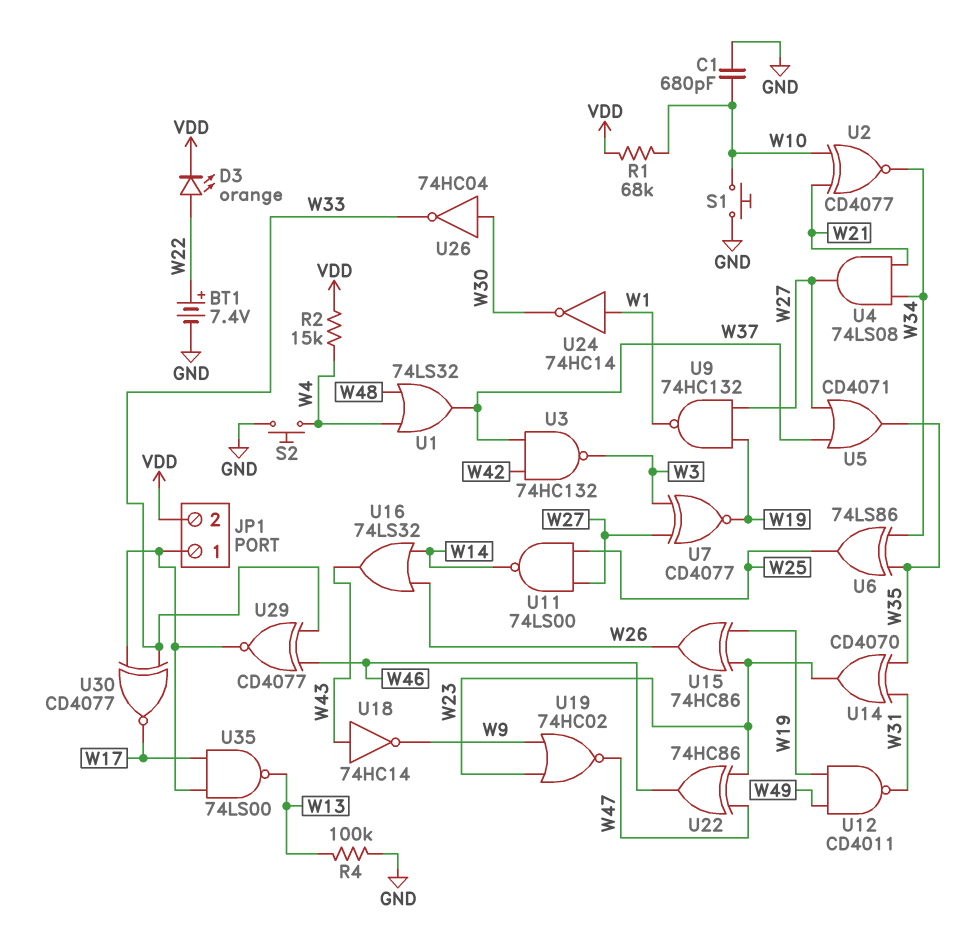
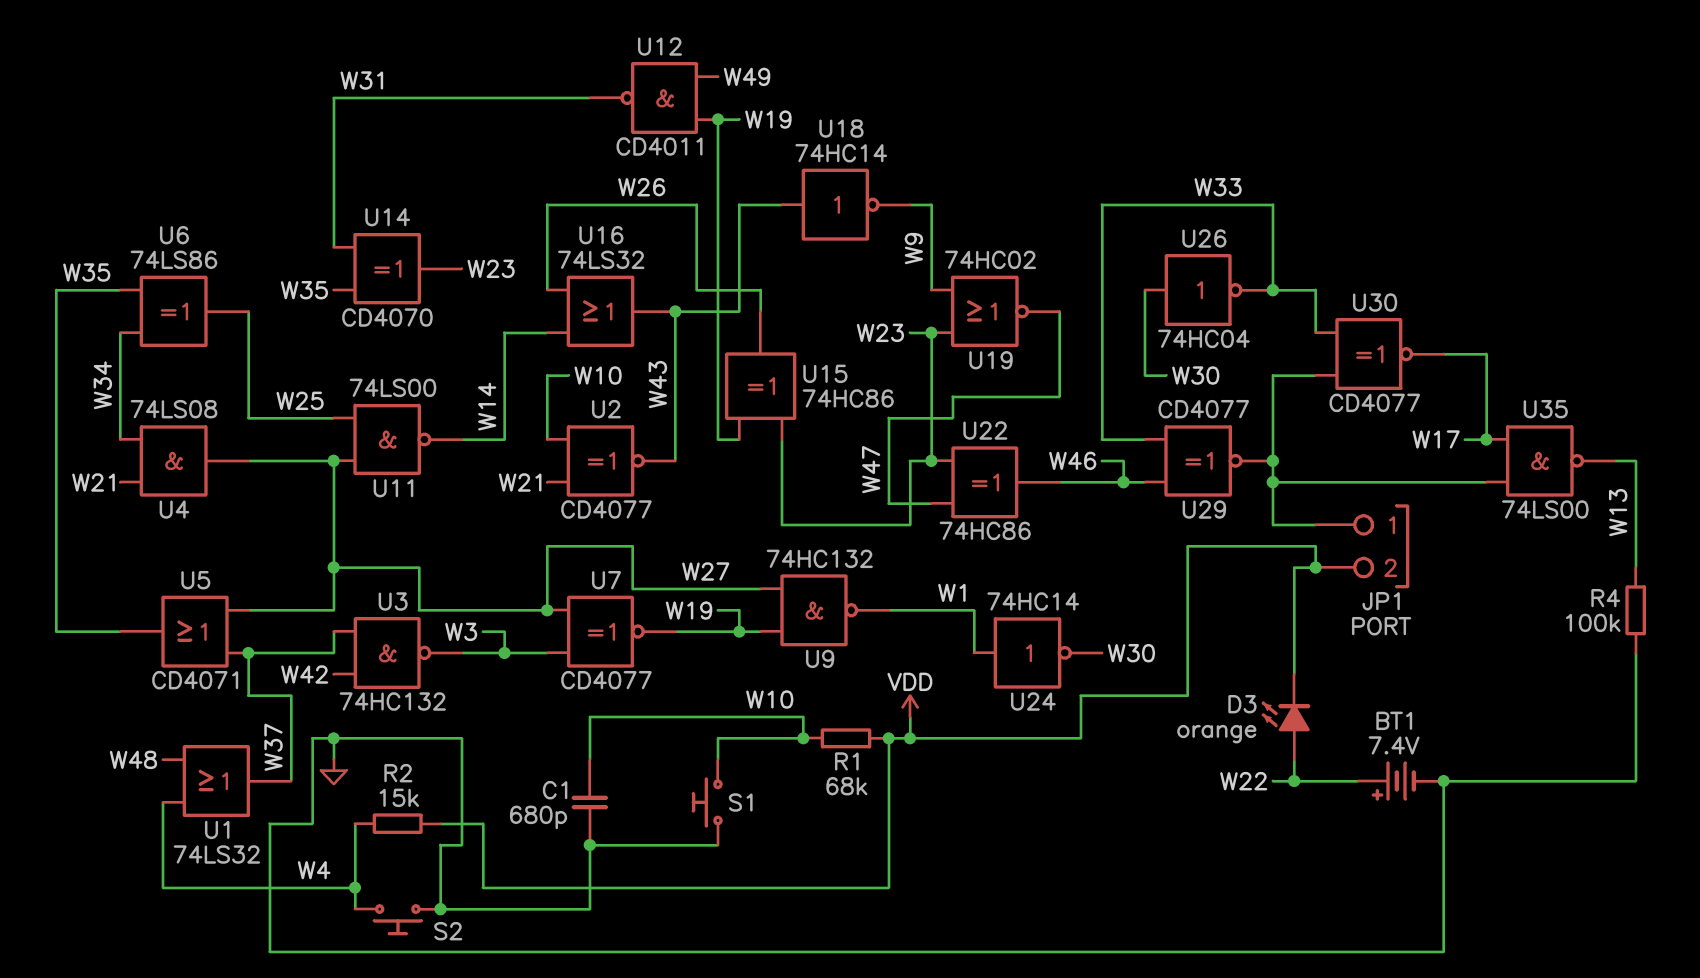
U2: XNOR CD4077 (in W10, in W21, out W34) -> XNOR CD4077 (in W10, in W21, out W43)

